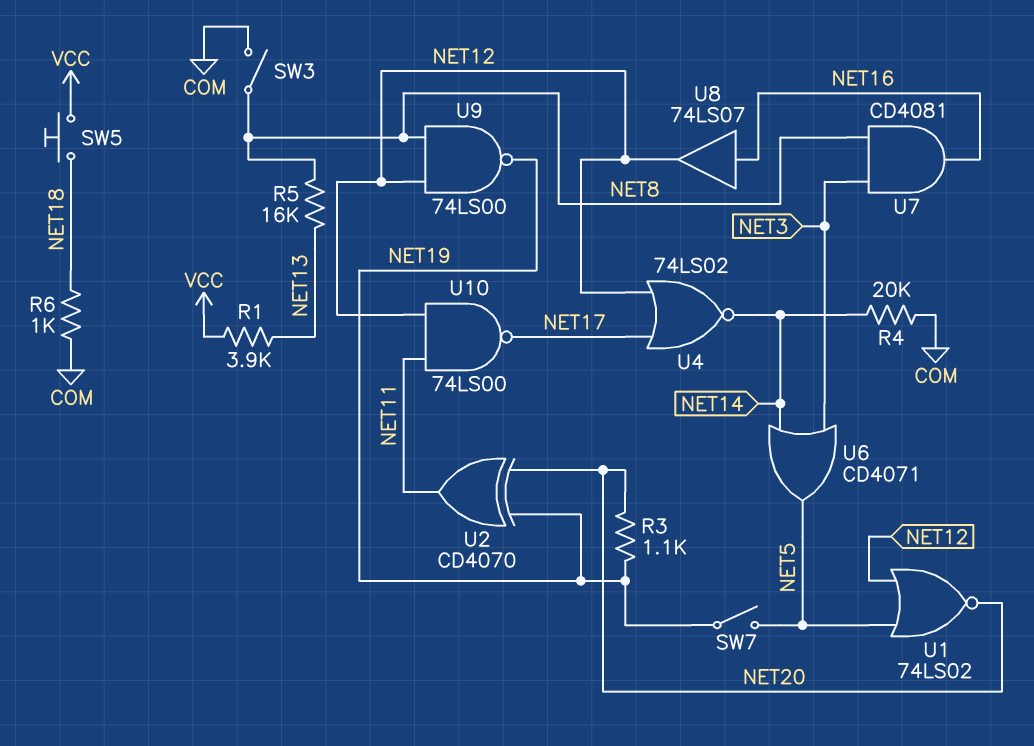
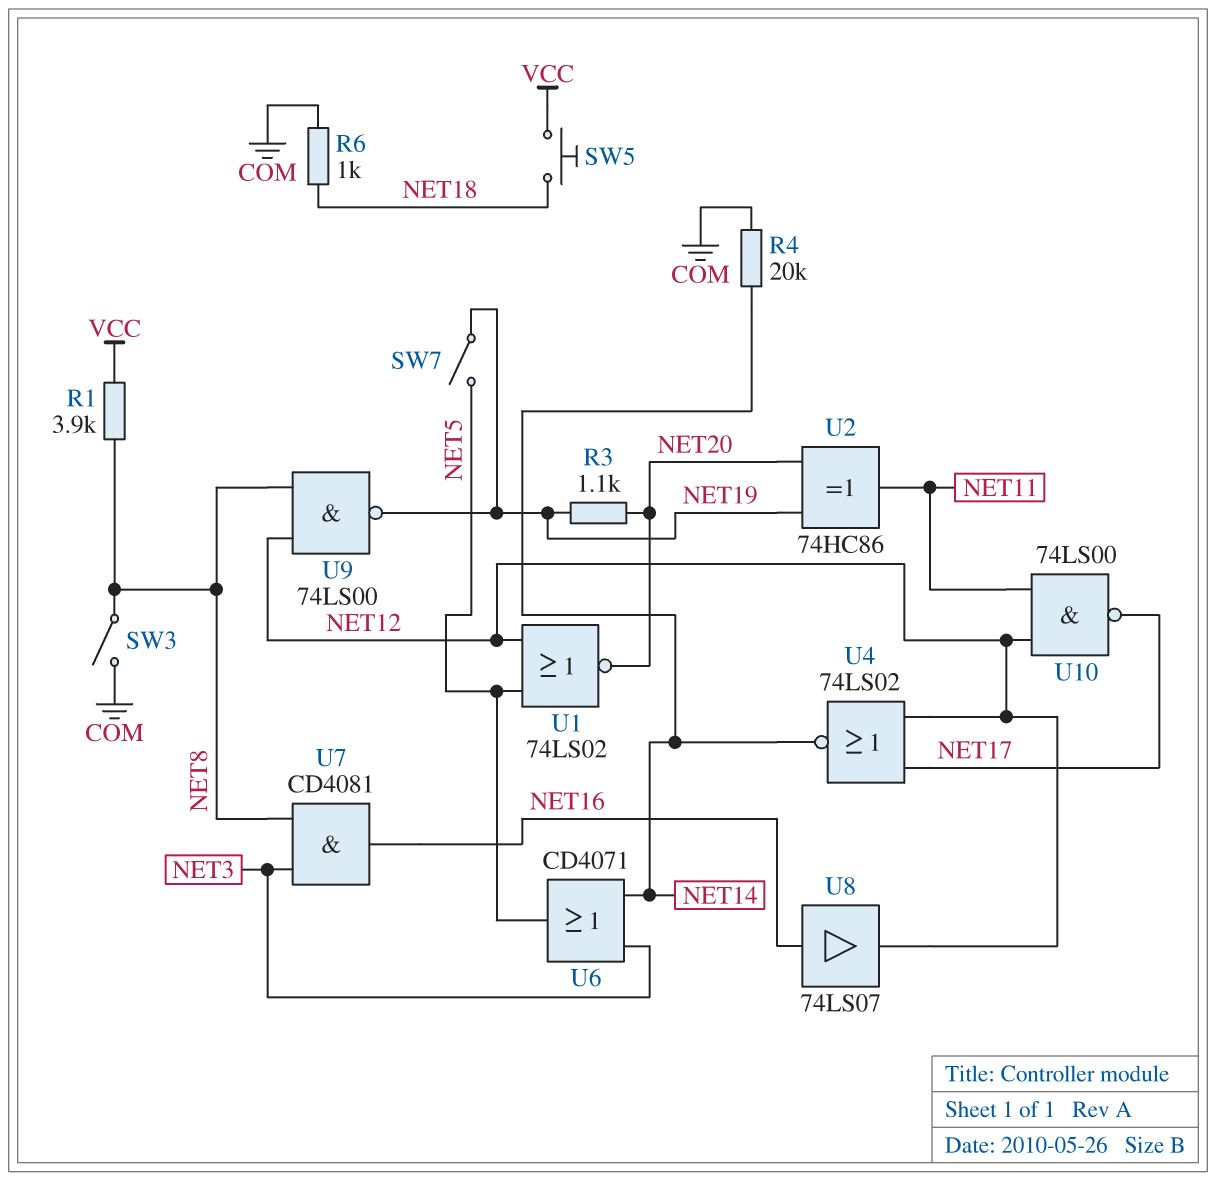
R1: 3.9k (NET13, VCC) -> 3.9k (NET8, VCC)
R5: 16k (NET8, NET13) -> none
U2: XOR CD4070 (in NET19, in NET20, out NET11) -> XOR 74HC86 (in NET19, in NET20, out NET11)

